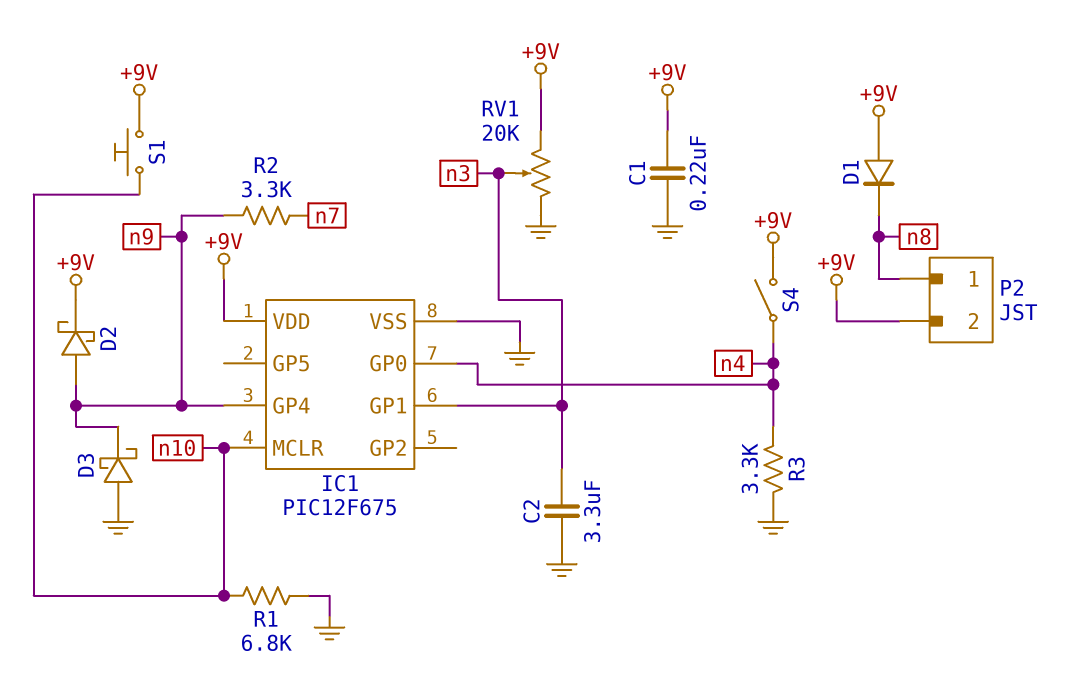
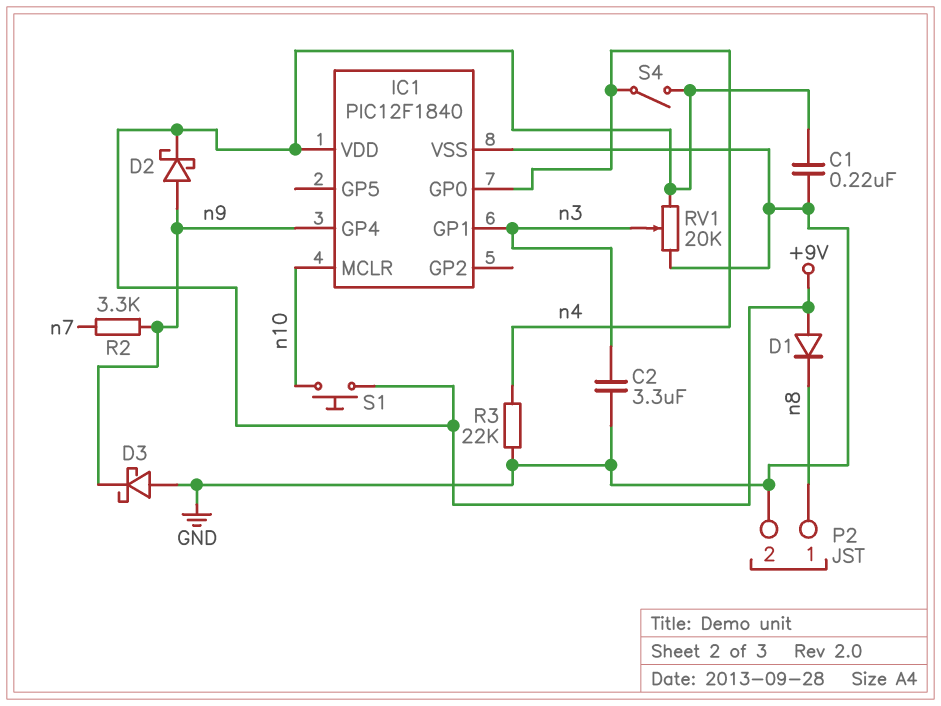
IC1: PIC12F675 -> PIC12F1840
P2 pin 2: +9V -> GND
R1: 6.8k (GND, n10) -> none
R3: 3.3k (GND, n4) -> 22k (GND, n4)

